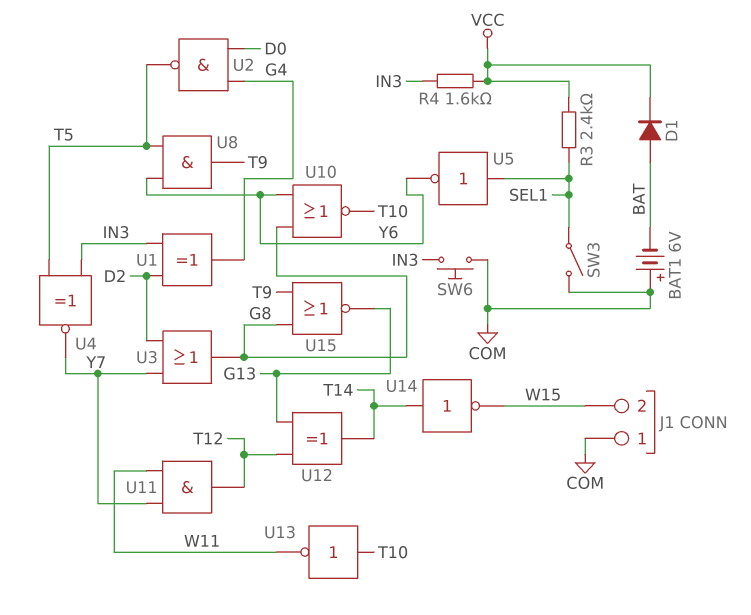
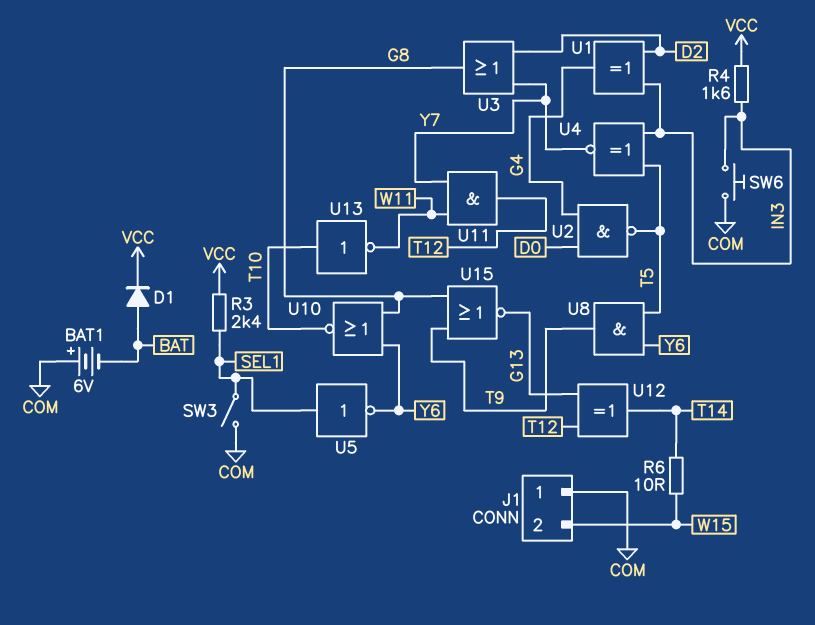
R6: none -> 10 (T14, W15)
U14: NOT (in T14, out W15) -> none

